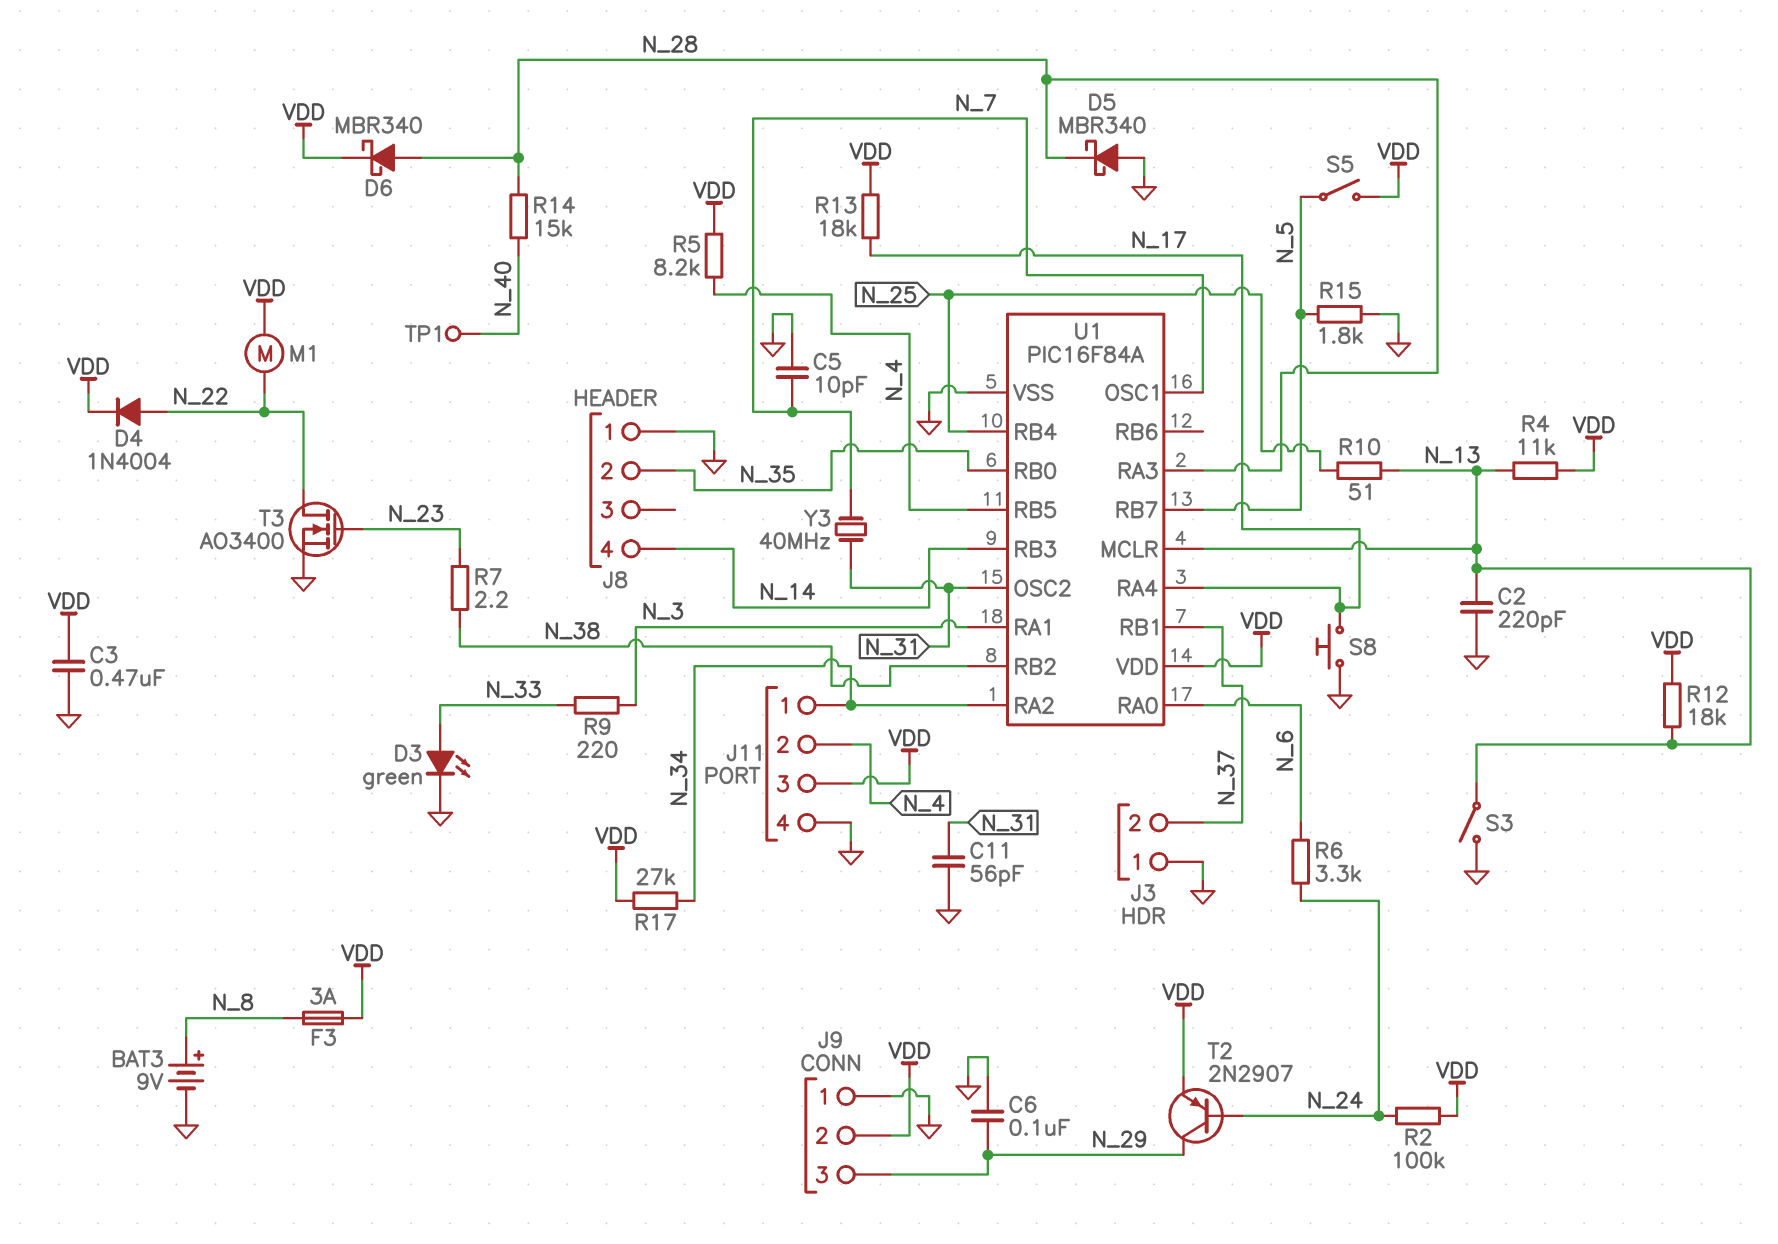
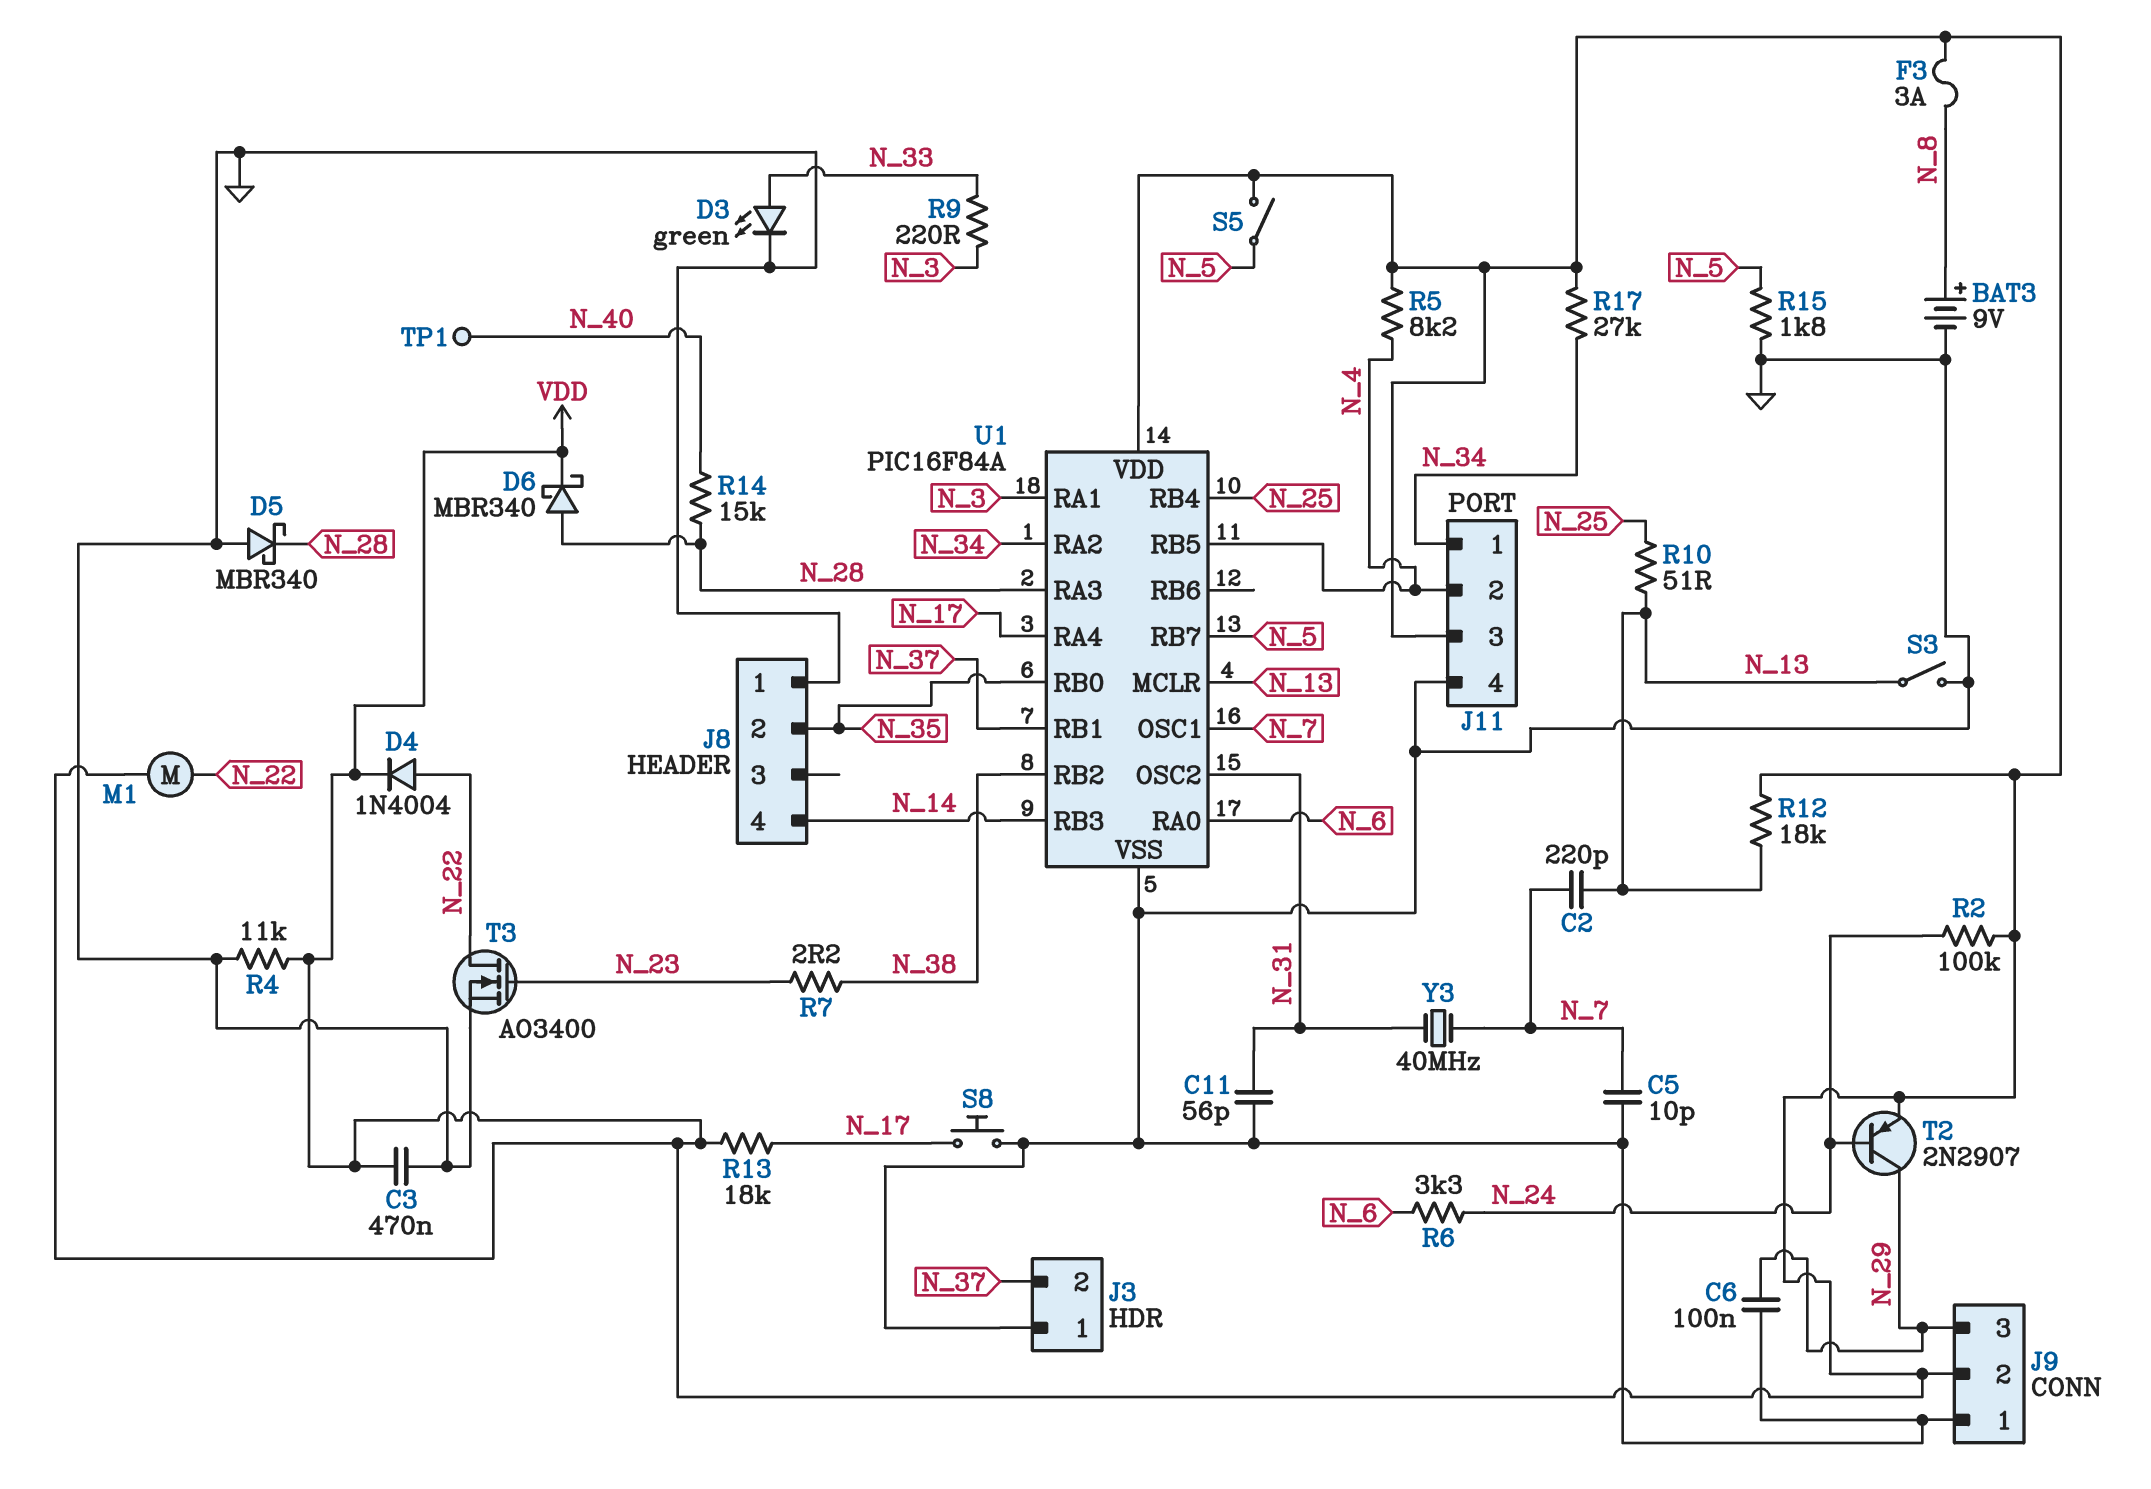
C2: 220pF (GND, N_13) -> 220pF (N_7, N_13)
R4: 11k (N_13, VDD) -> 11k (GND, VDD)

